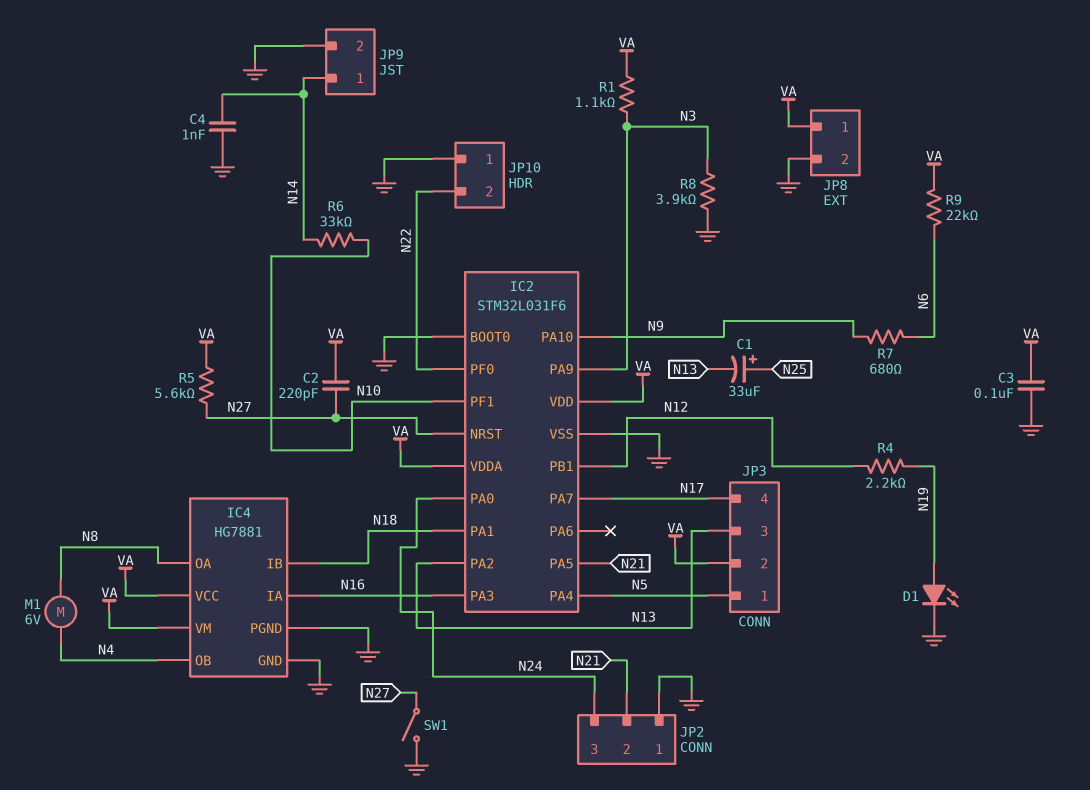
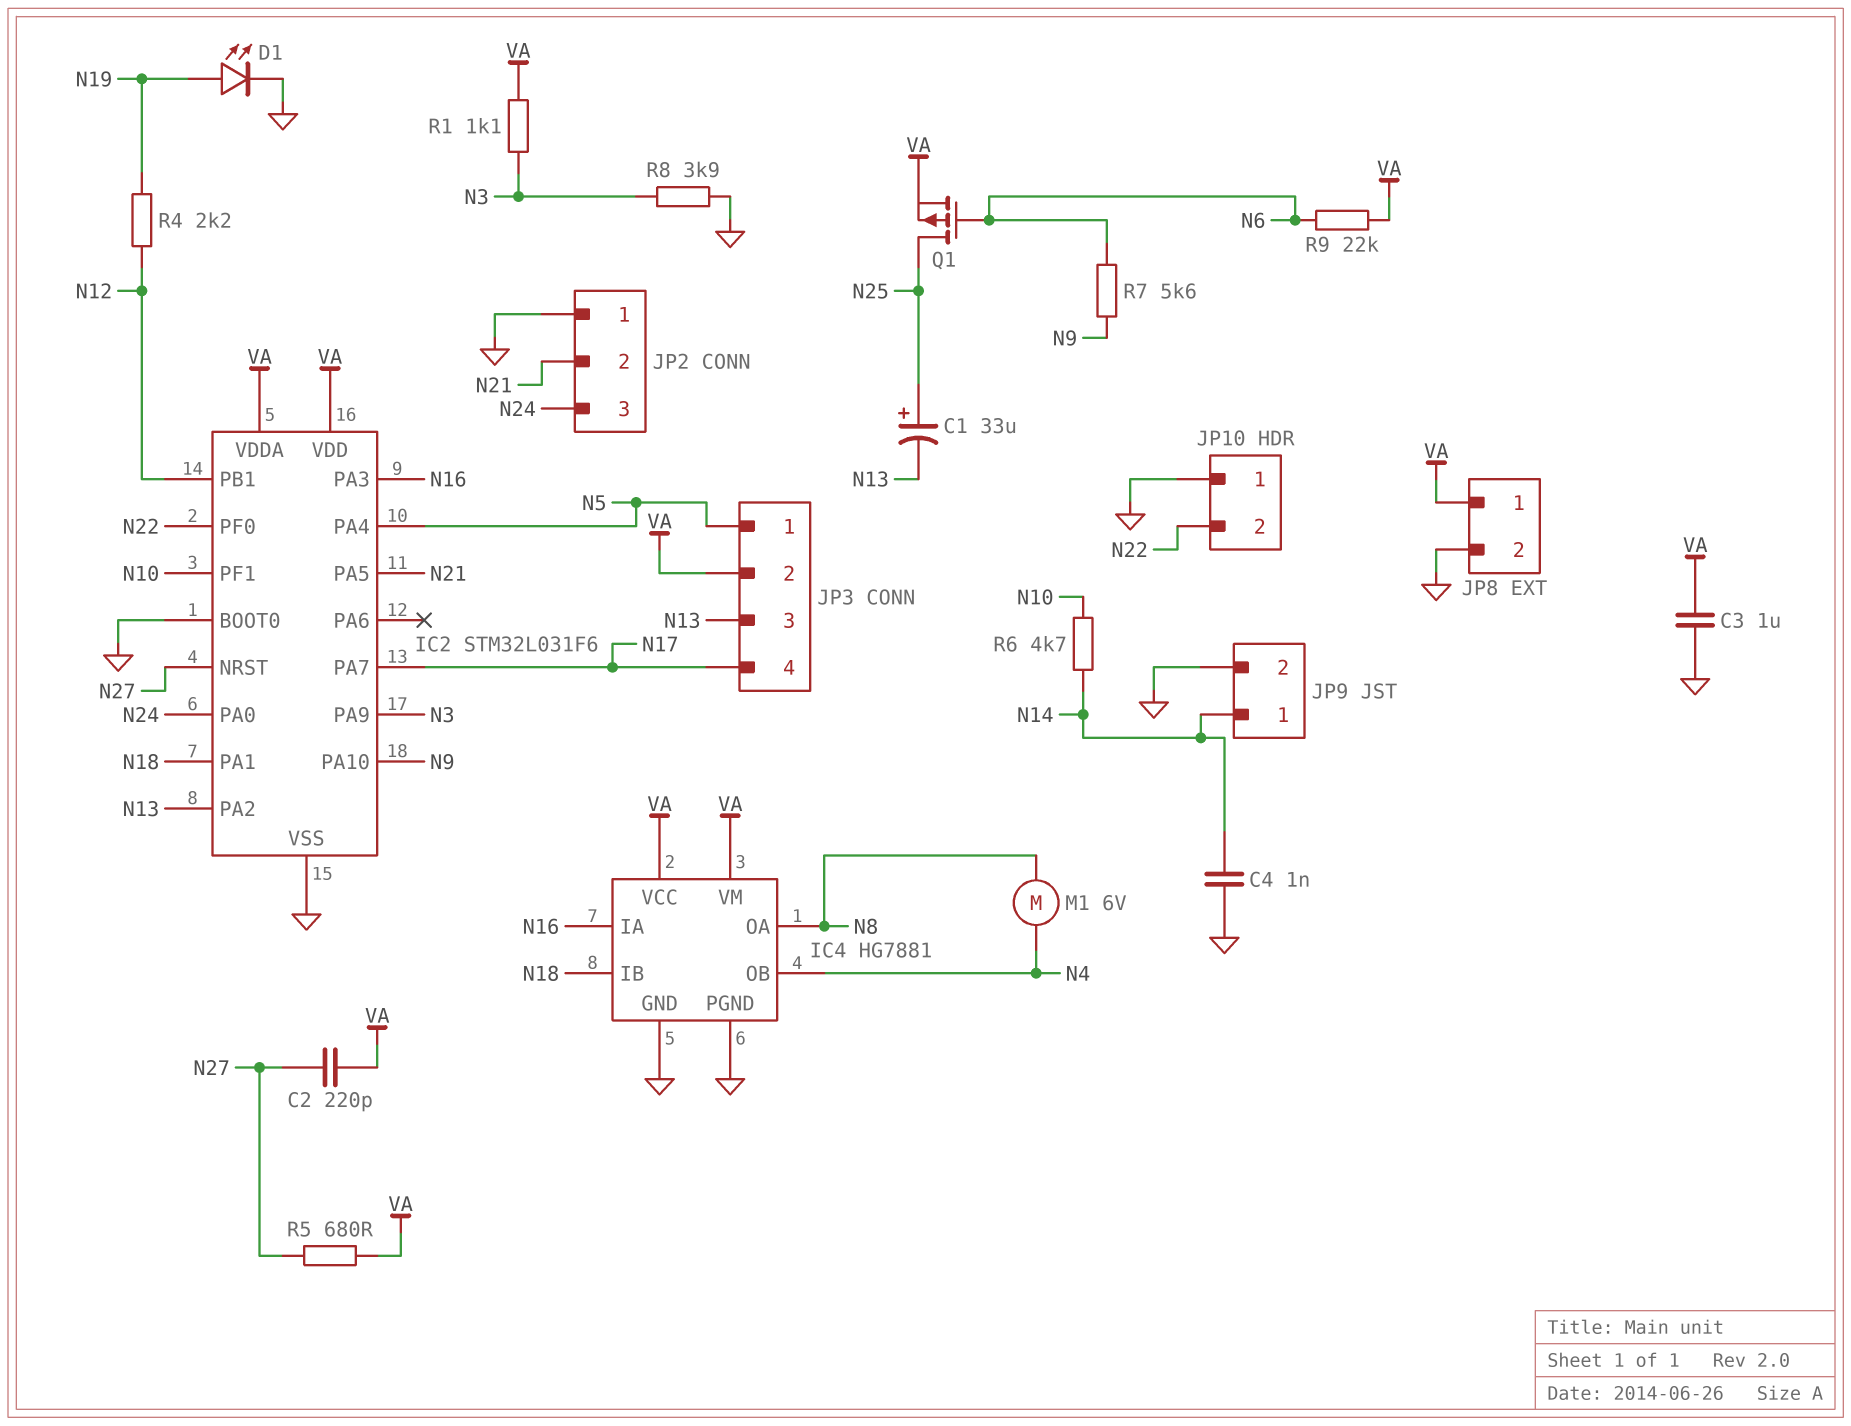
C3: 100nF (GND, VA) -> 1uF (GND, VA)
Q1: none -> PMOS (G N6, D N25, S VA)
R5: 5.6k (N27, VA) -> 680 (N27, VA)
R6: 33k (N10, N14) -> 4.7k (N10, N14)
R7: 680 (N6, N9) -> 5.6k (N6, N9)
SW1: switch (GND, N27) -> none

